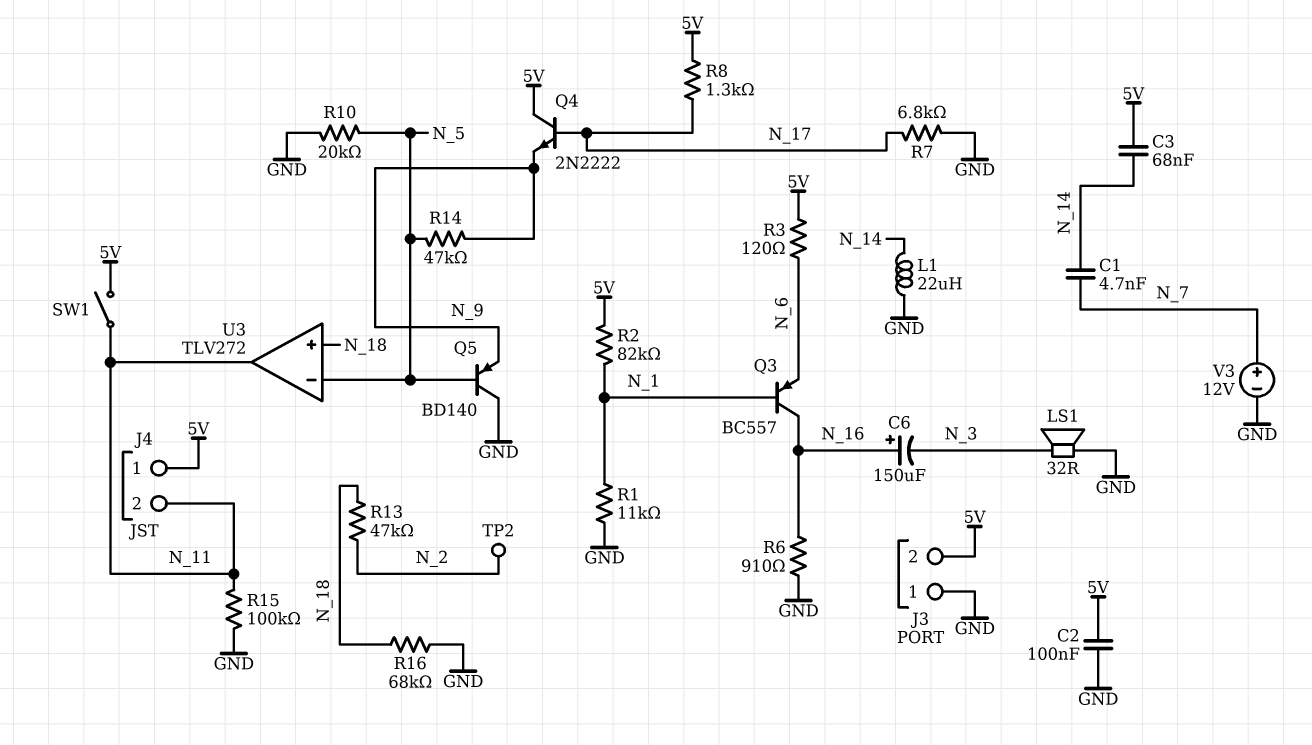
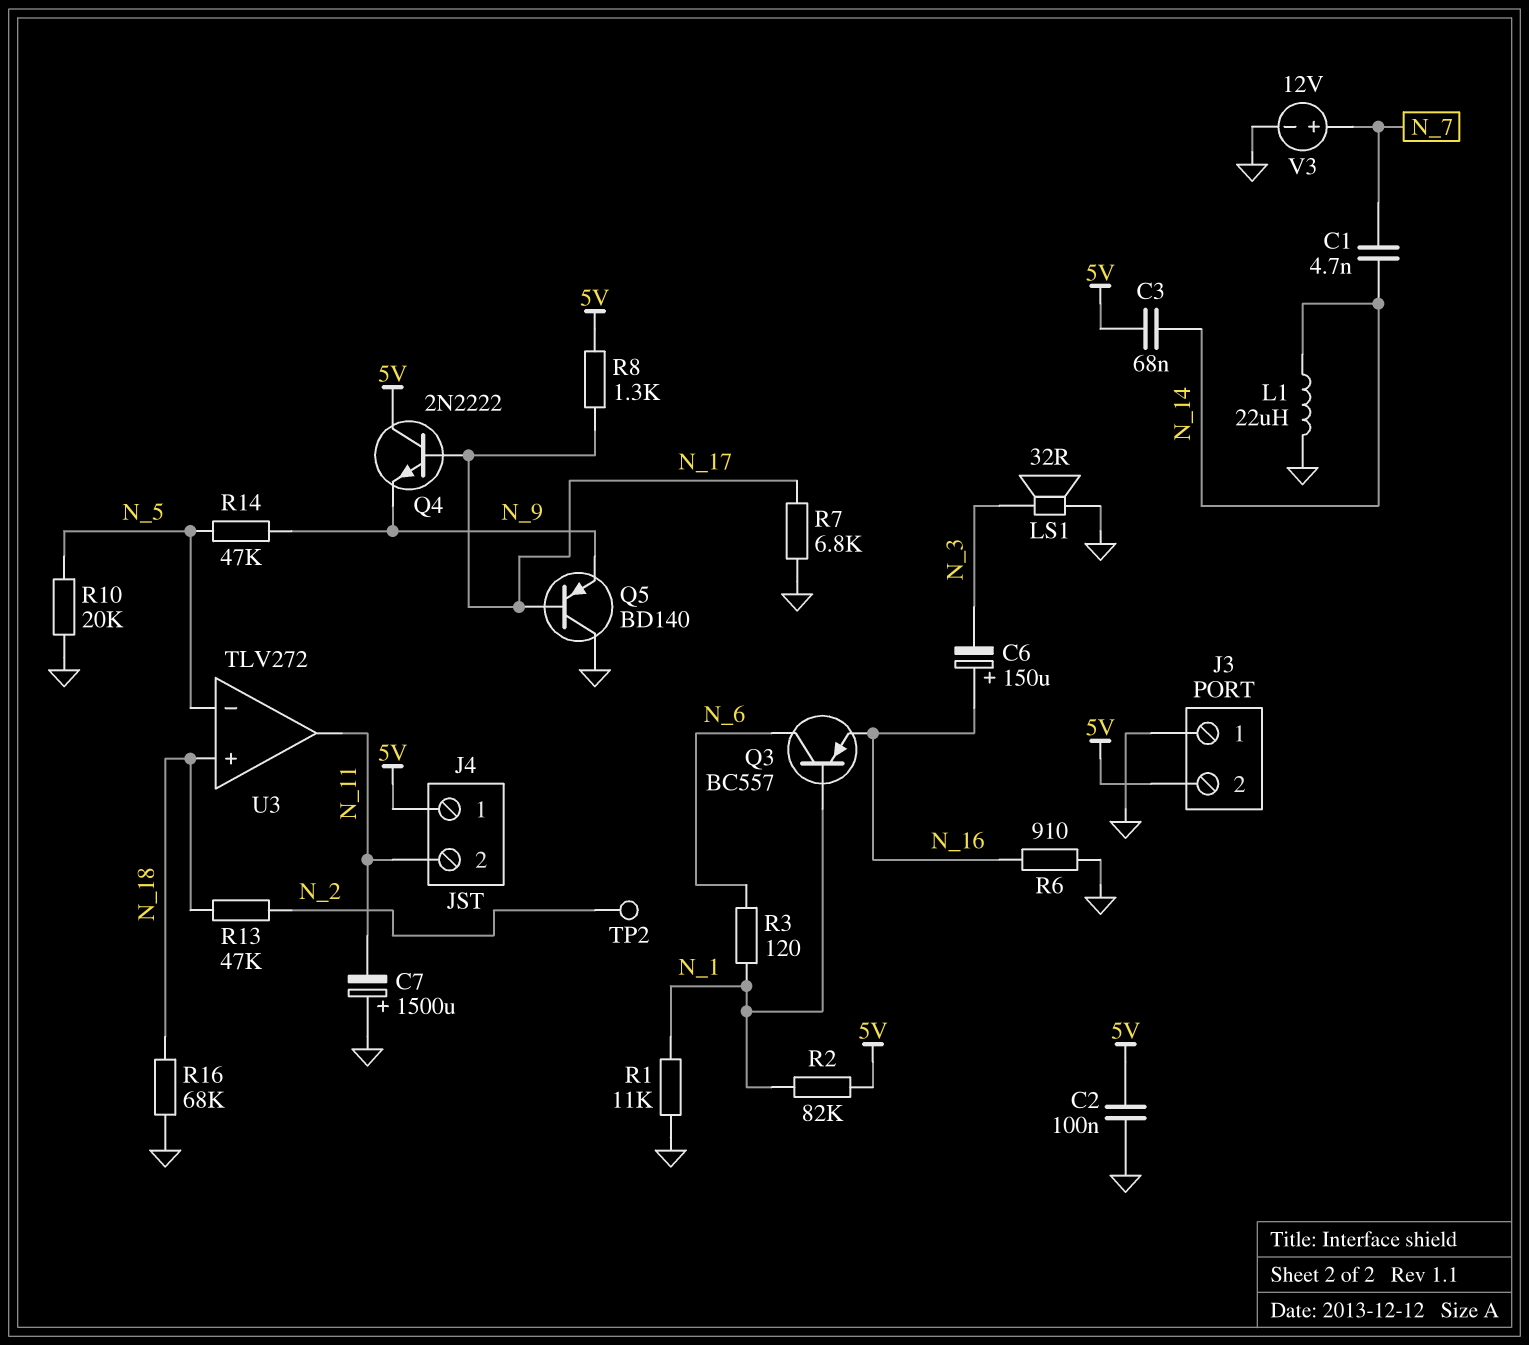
C7: none -> 1500uF (plus GND, minus N_11)
Q3: PNP BC557 (B N_1, C N_16, E N_6) -> PNP BC557 (B N_1, C N_6, E N_16)
Q5: PNP BD140 (B N_5, C GND, E N_9) -> PNP BD140 (B N_17, C GND, E N_9)
R3: 120 (5V, N_6) -> 120 (N_1, N_6)
R15: 100k (GND, N_11) -> none
SW1: switch (5V, N_11) -> none

